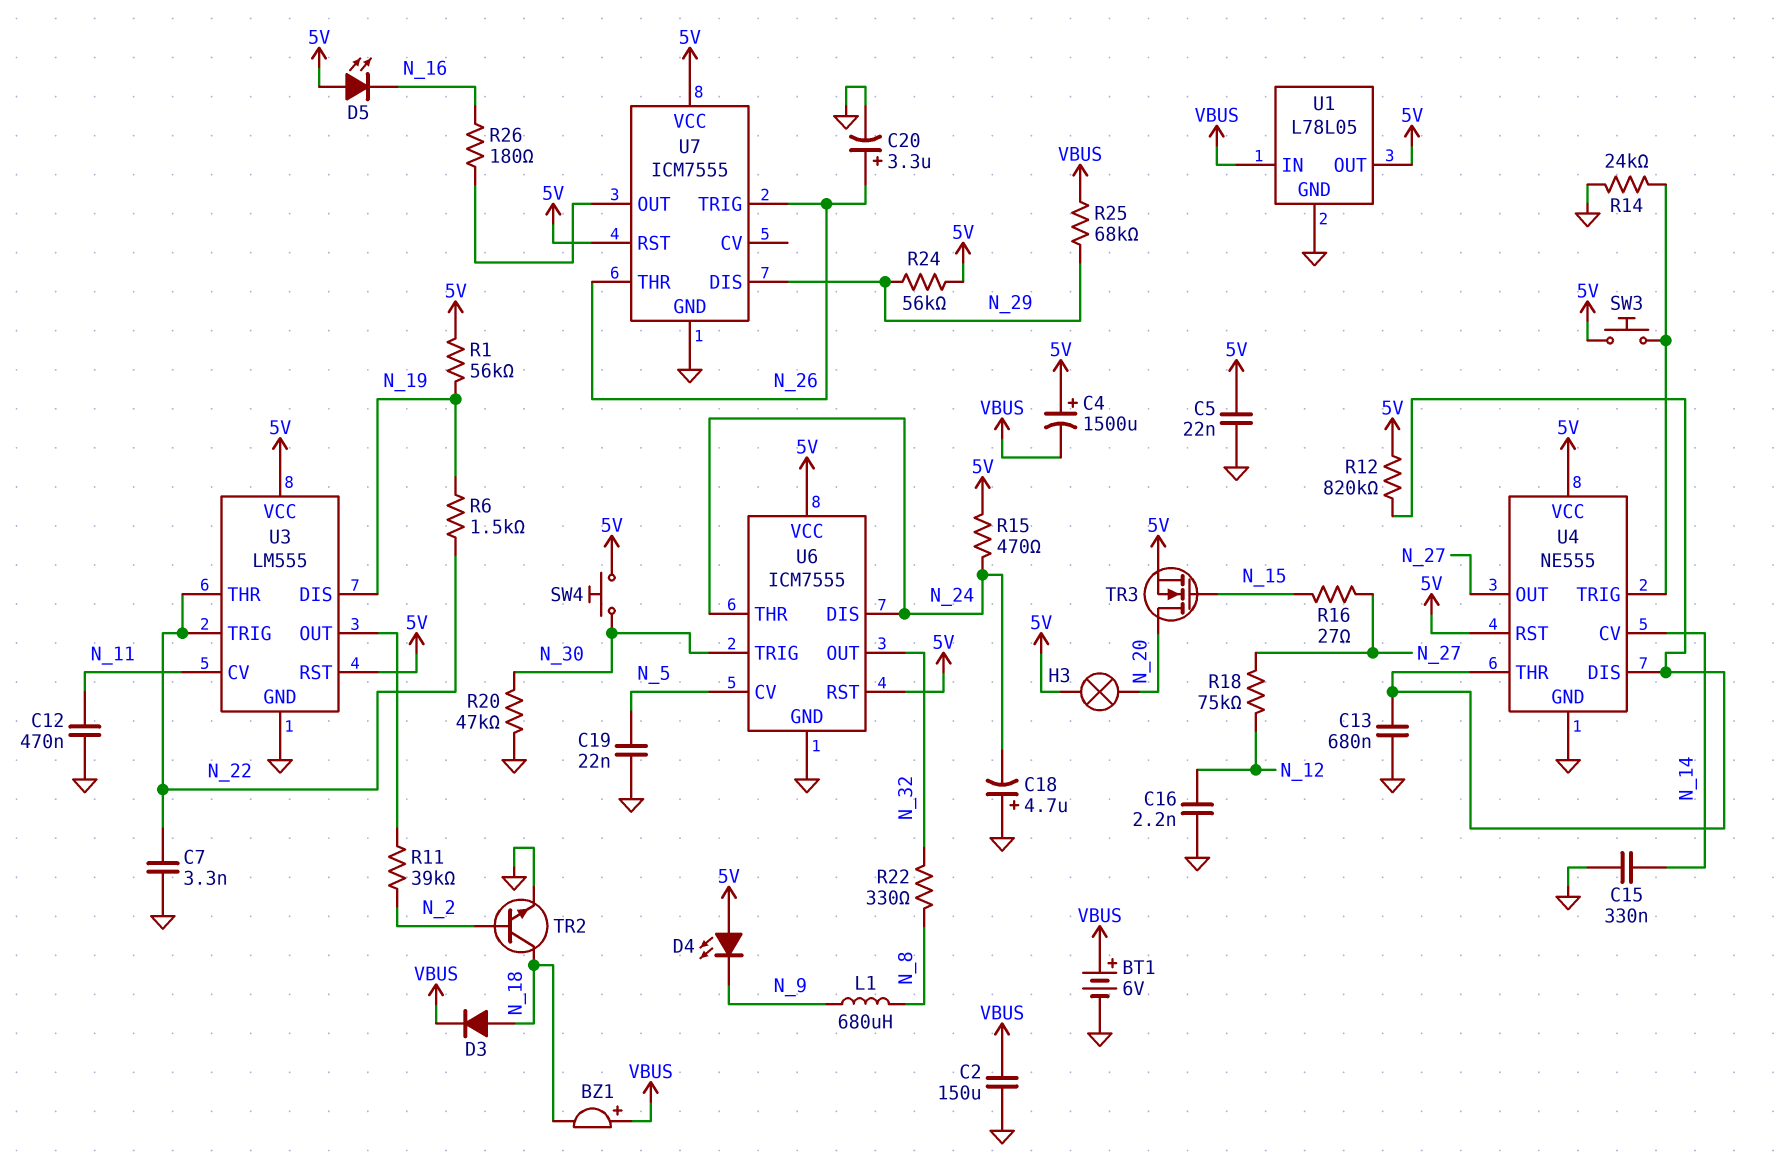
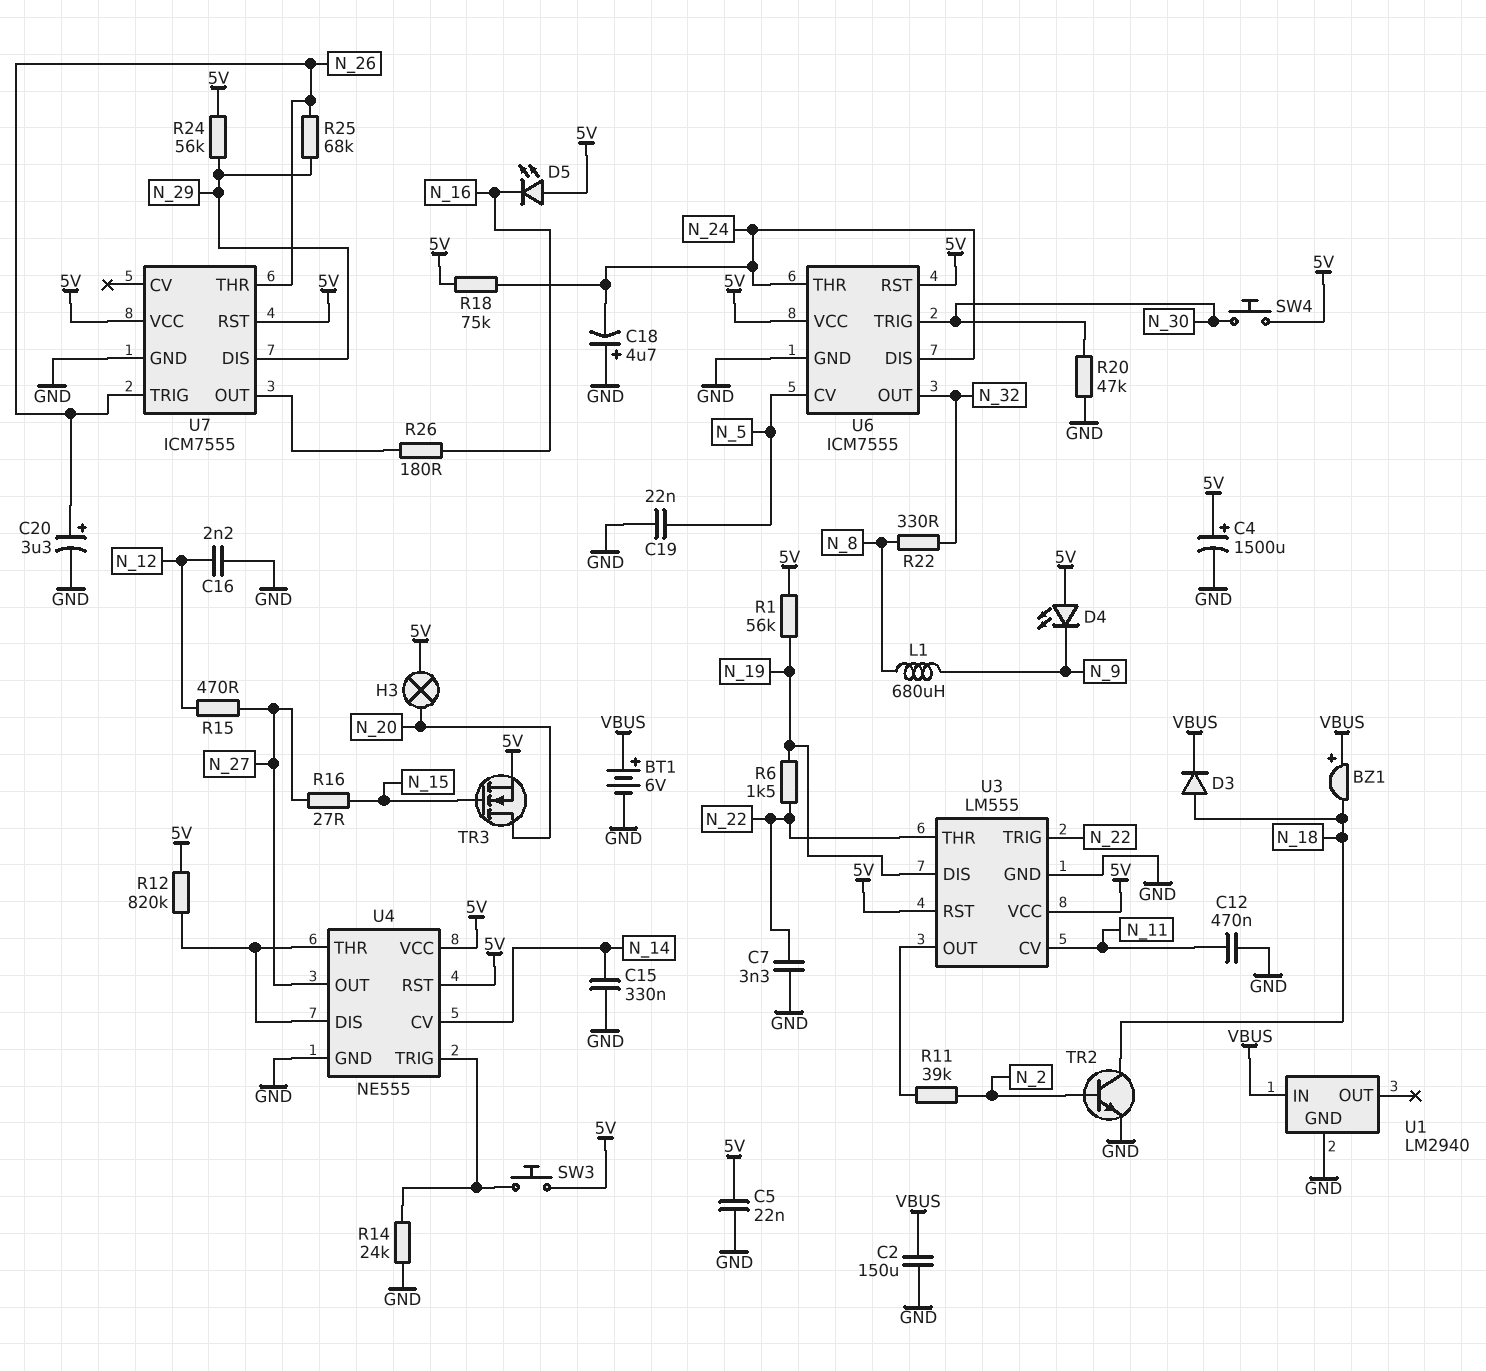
C4: 1500uF (plus 5V, minus VBUS) -> 1500uF (plus 5V, minus GND)
C13: 680nF (GND, U4/DIS) -> none
R15: 470 (5V, N_24) -> 470 (N_12, N_27)
R18: 75k (N_12, N_27) -> 75k (5V, N_24)
R25: 68k (N_29, VBUS) -> 68k (N_26, N_29)
U1: L78L05 -> LM2940
U1 pin OUT: 5V -> none

